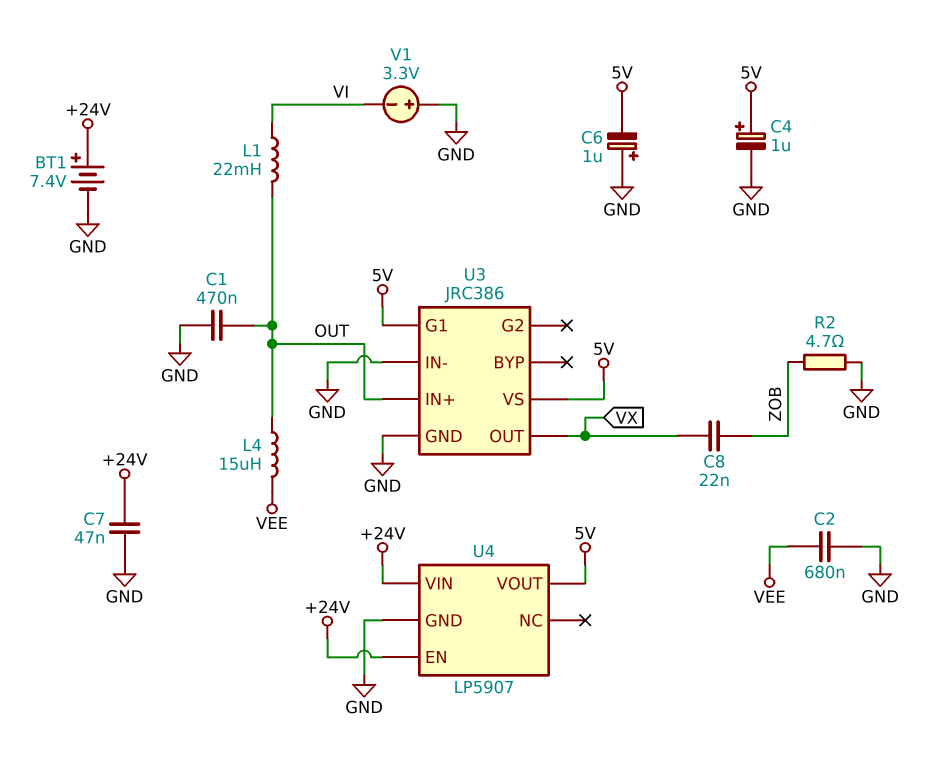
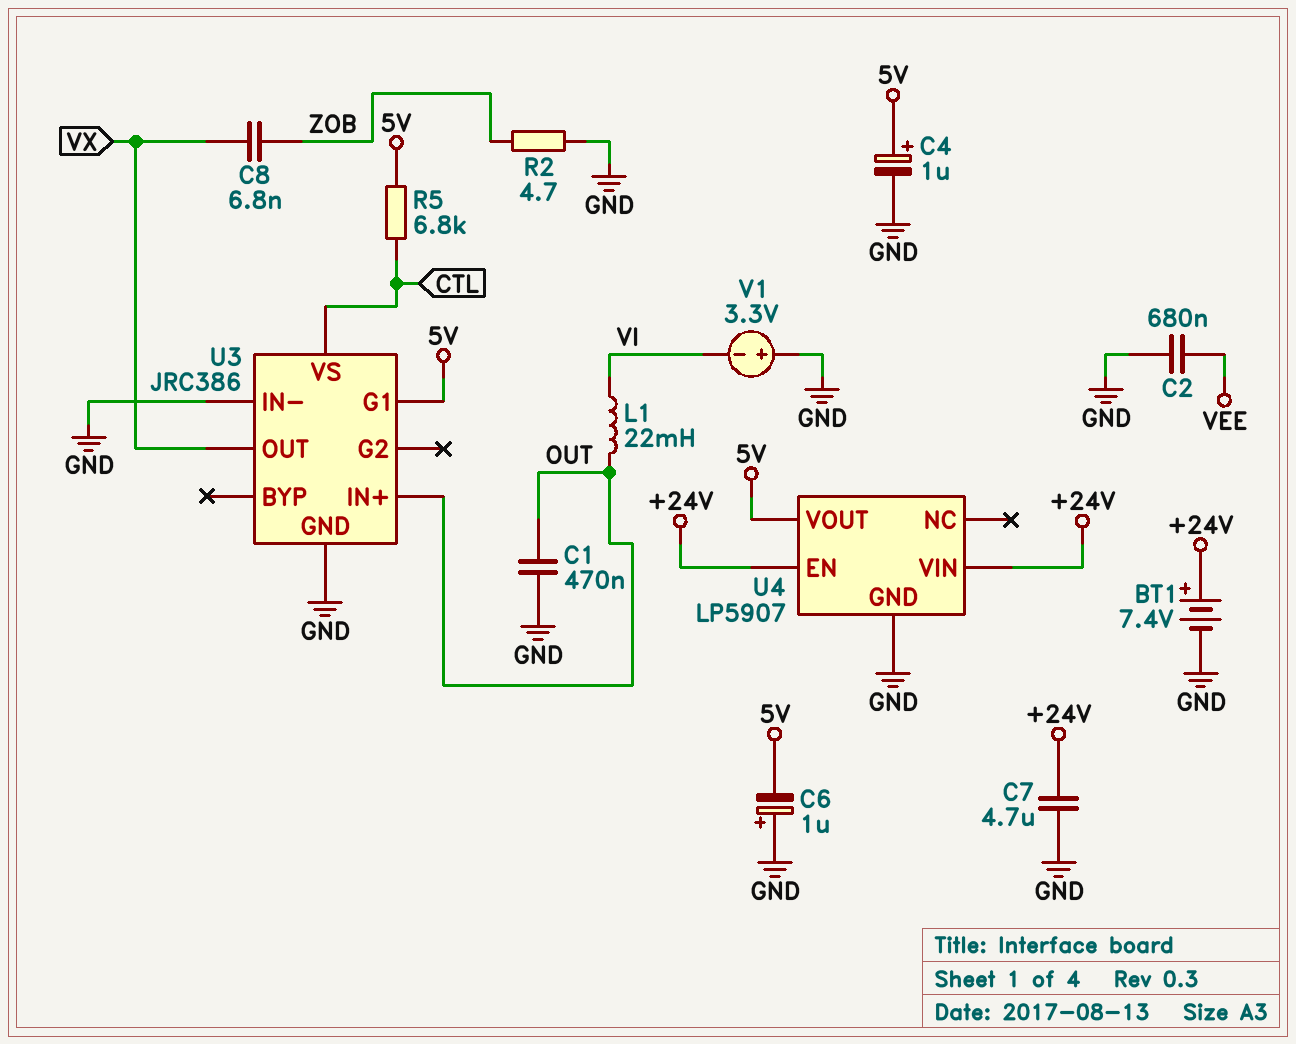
C7: 47nF (+24V, GND) -> 4.7uF (+24V, GND)
C8: 22nF (VX, ZOB) -> 6.8nF (VX, ZOB)
L4: 15uH (OUT, VEE) -> none
R5: none -> 6.8k (5V, CTL)
U3 pin VS: 5V -> CTL

